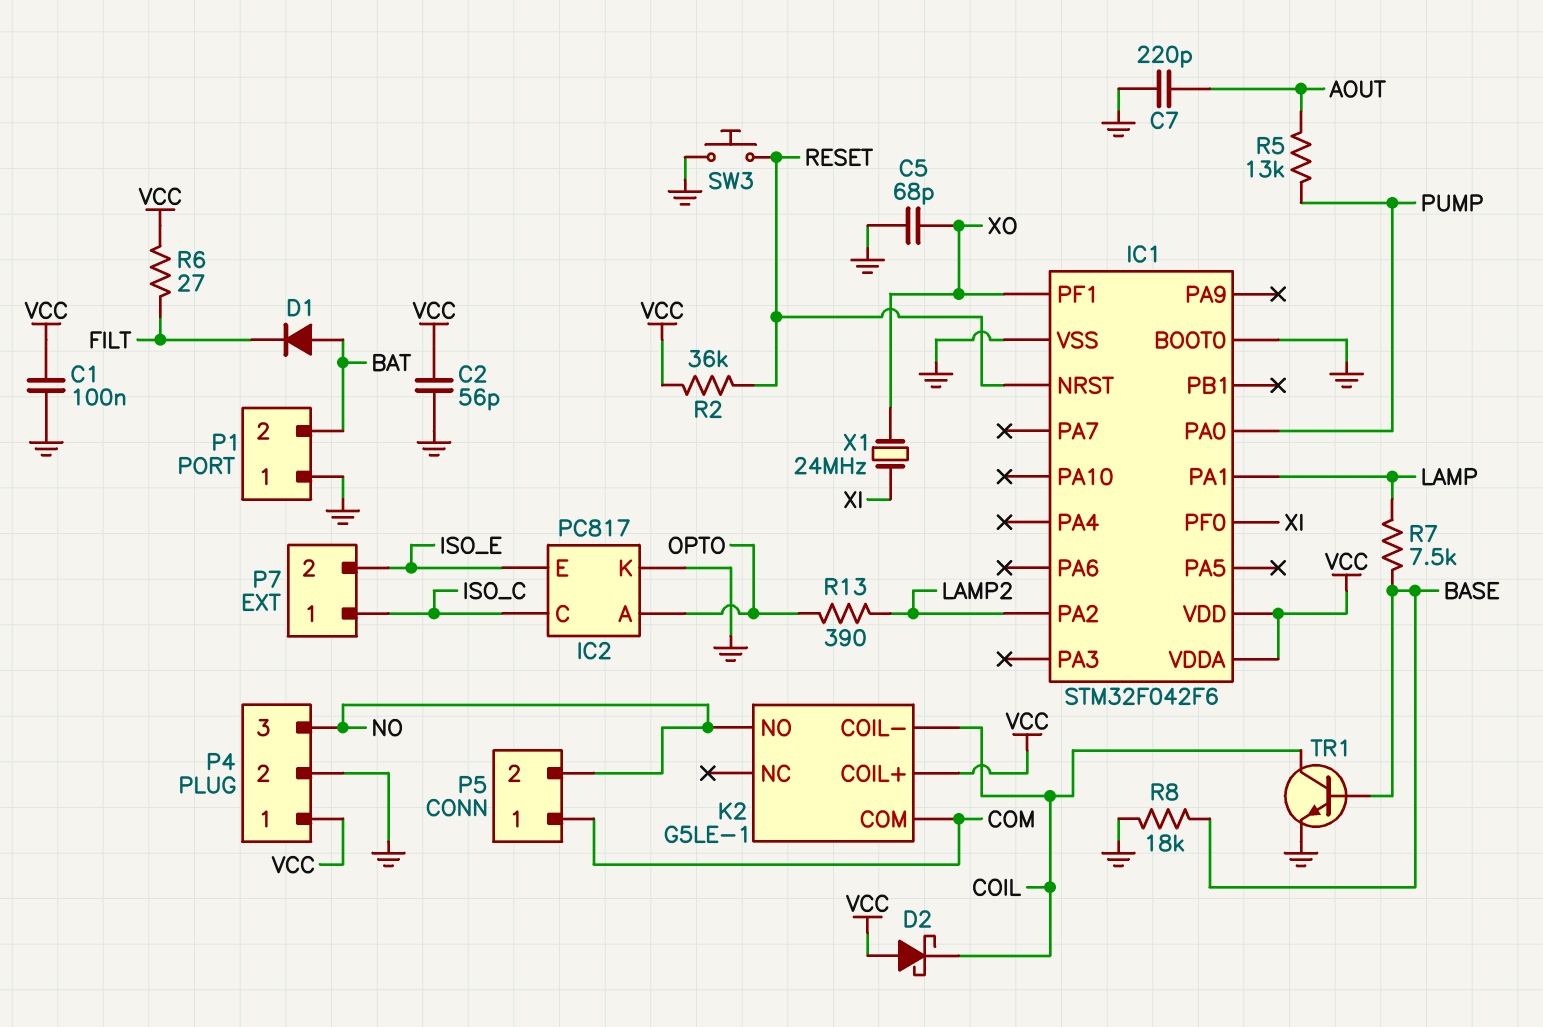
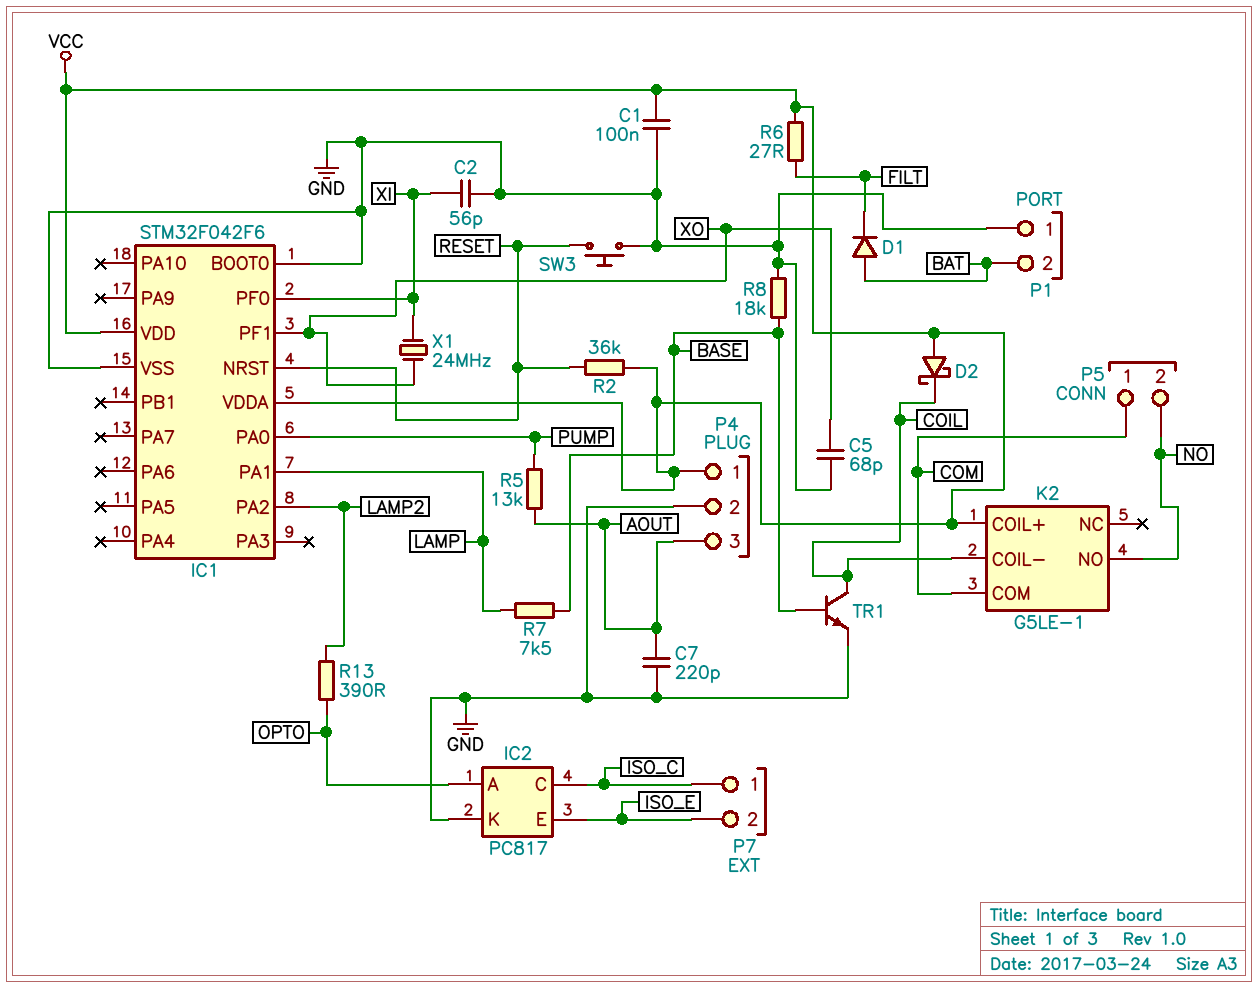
C2: 56pF (GND, VCC) -> 56pF (GND, XI)
P4 pin 3: NO -> AOUT

